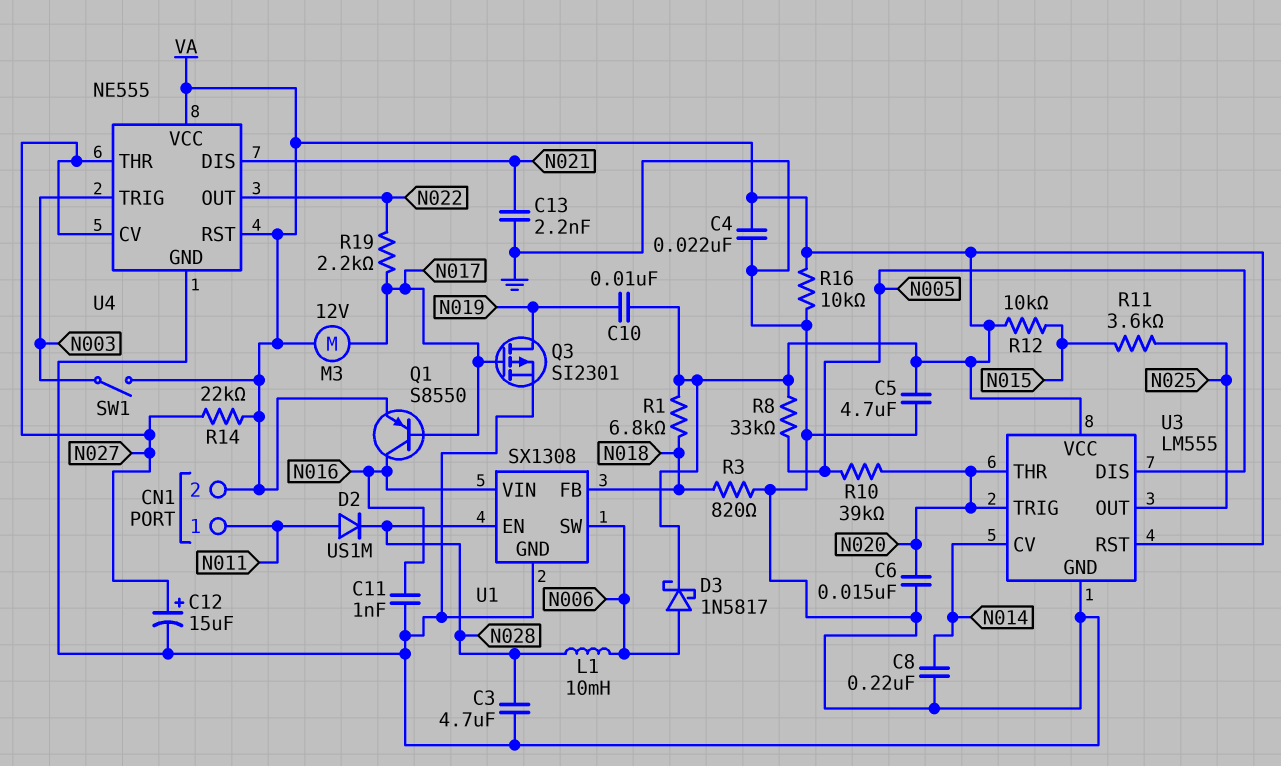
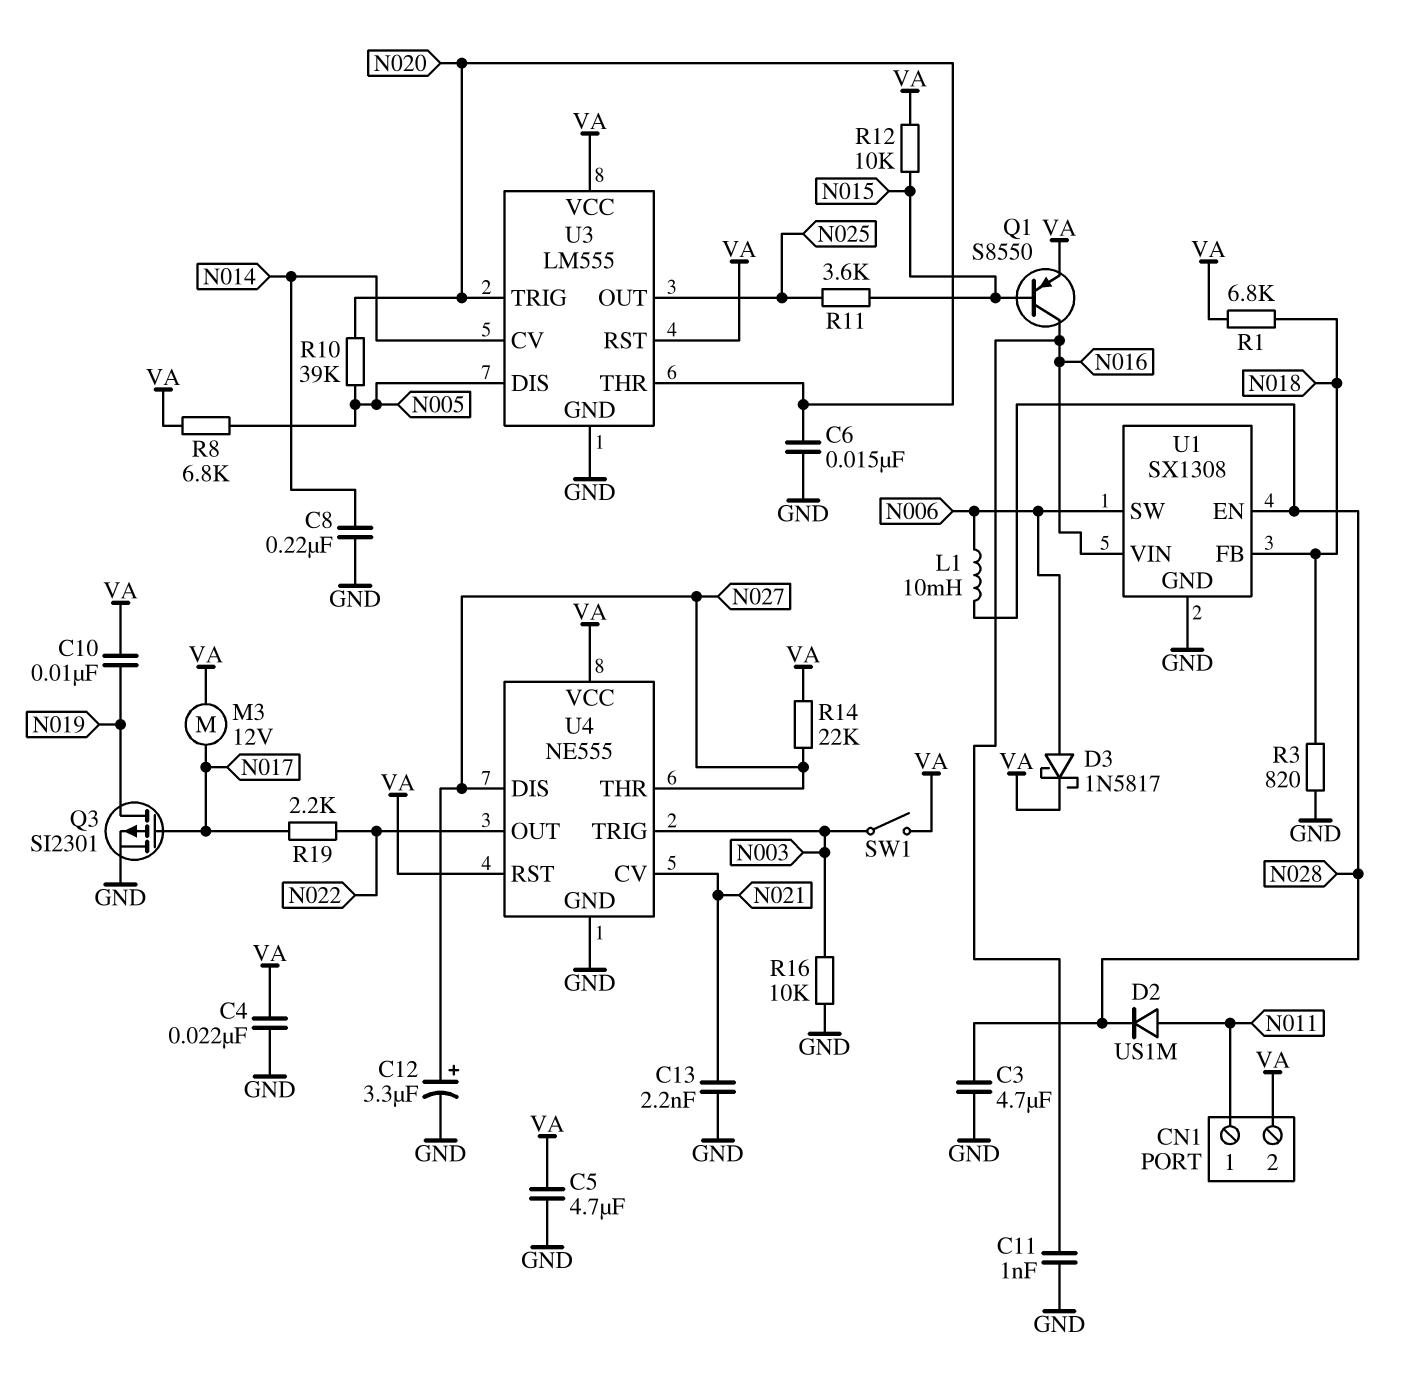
C12: 15uF (plus N027, minus GND) -> 3.3uF (plus N027, minus GND)
Q1: PNP S8550 (B N017, C N016, E VA) -> PNP S8550 (B N015, C N016, E VA)
R8: 33k (N005, VA) -> 6.8k (N005, VA)
R16: 10k (GND, VA) -> 10k (GND, N003)
U4 pin CV: N027 -> N021
U4 pin DIS: N021 -> N027

